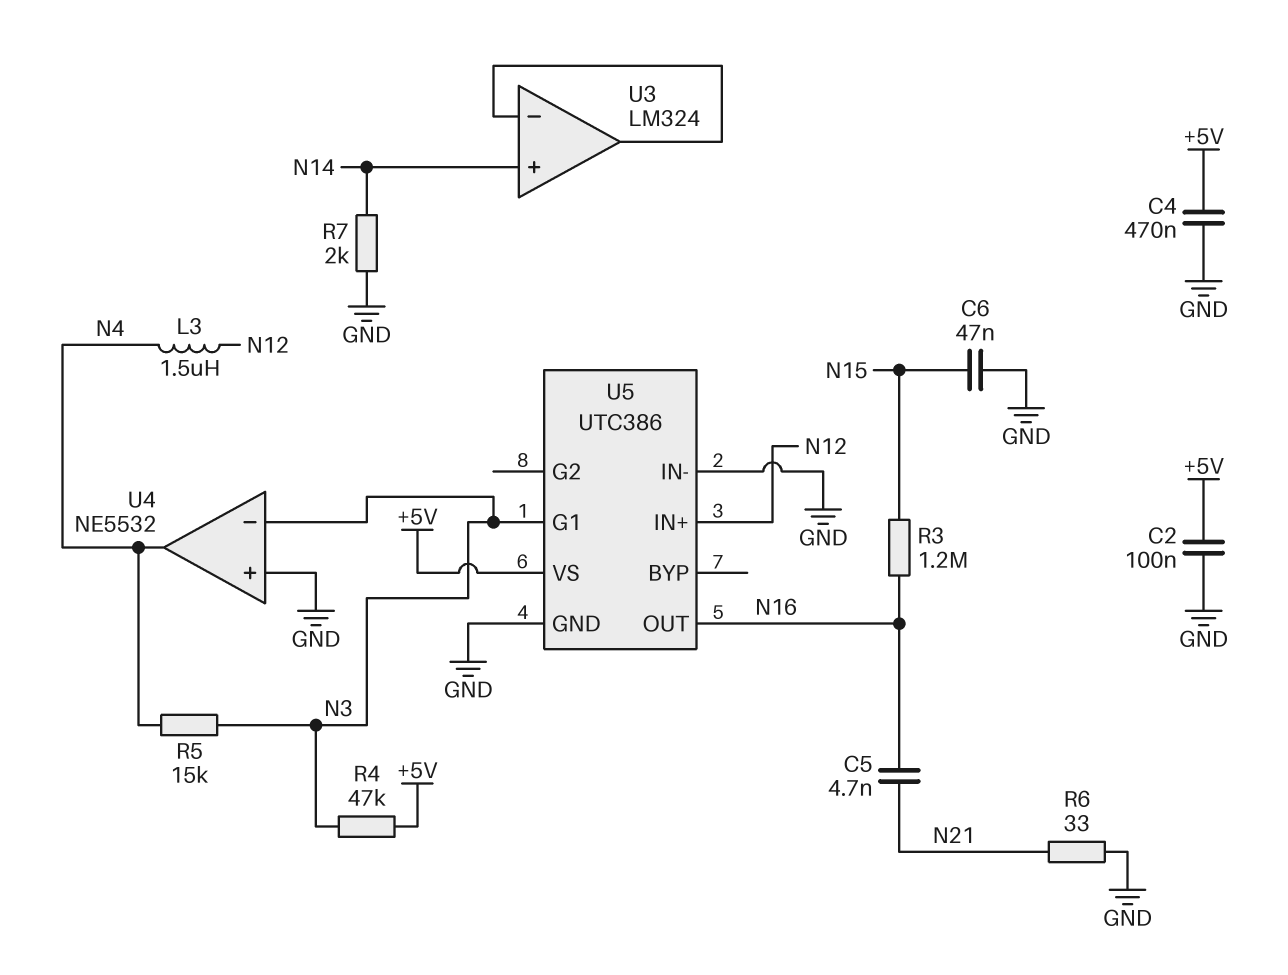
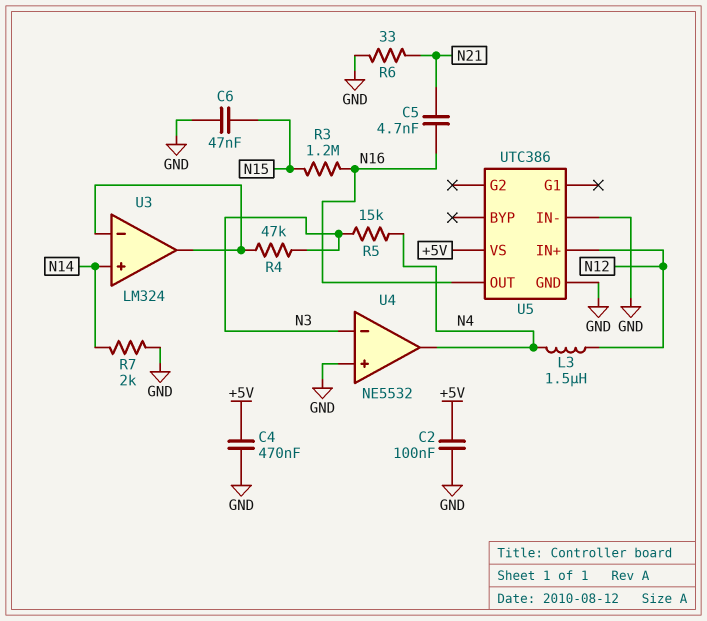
R4: 47k (+5V, N3) -> 47k (N3, U3/in-)
U5 pin G1: N3 -> none

